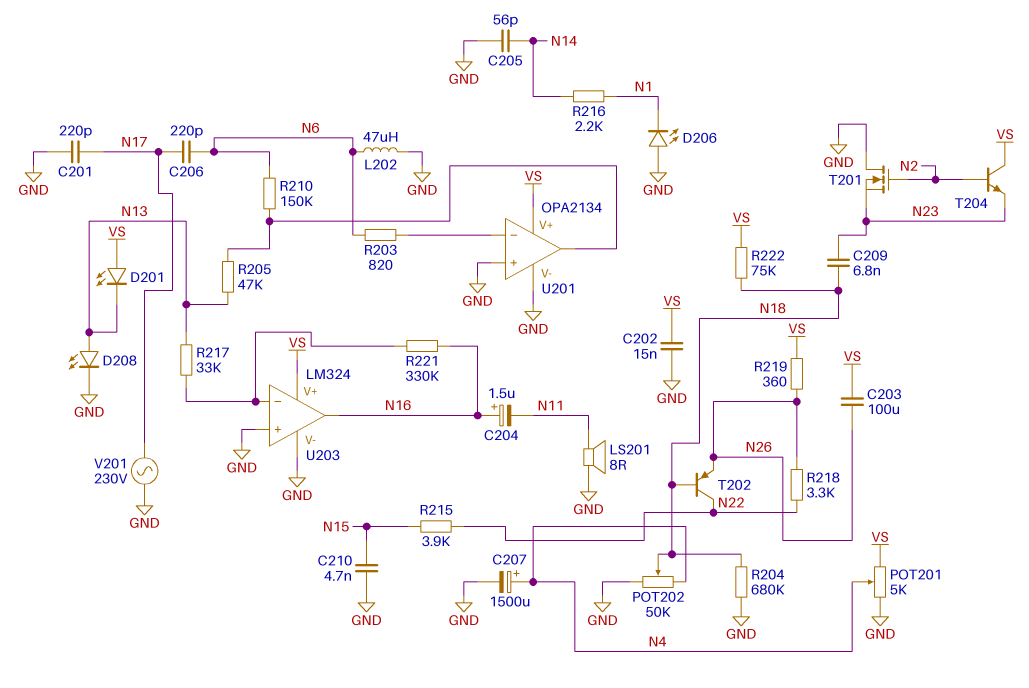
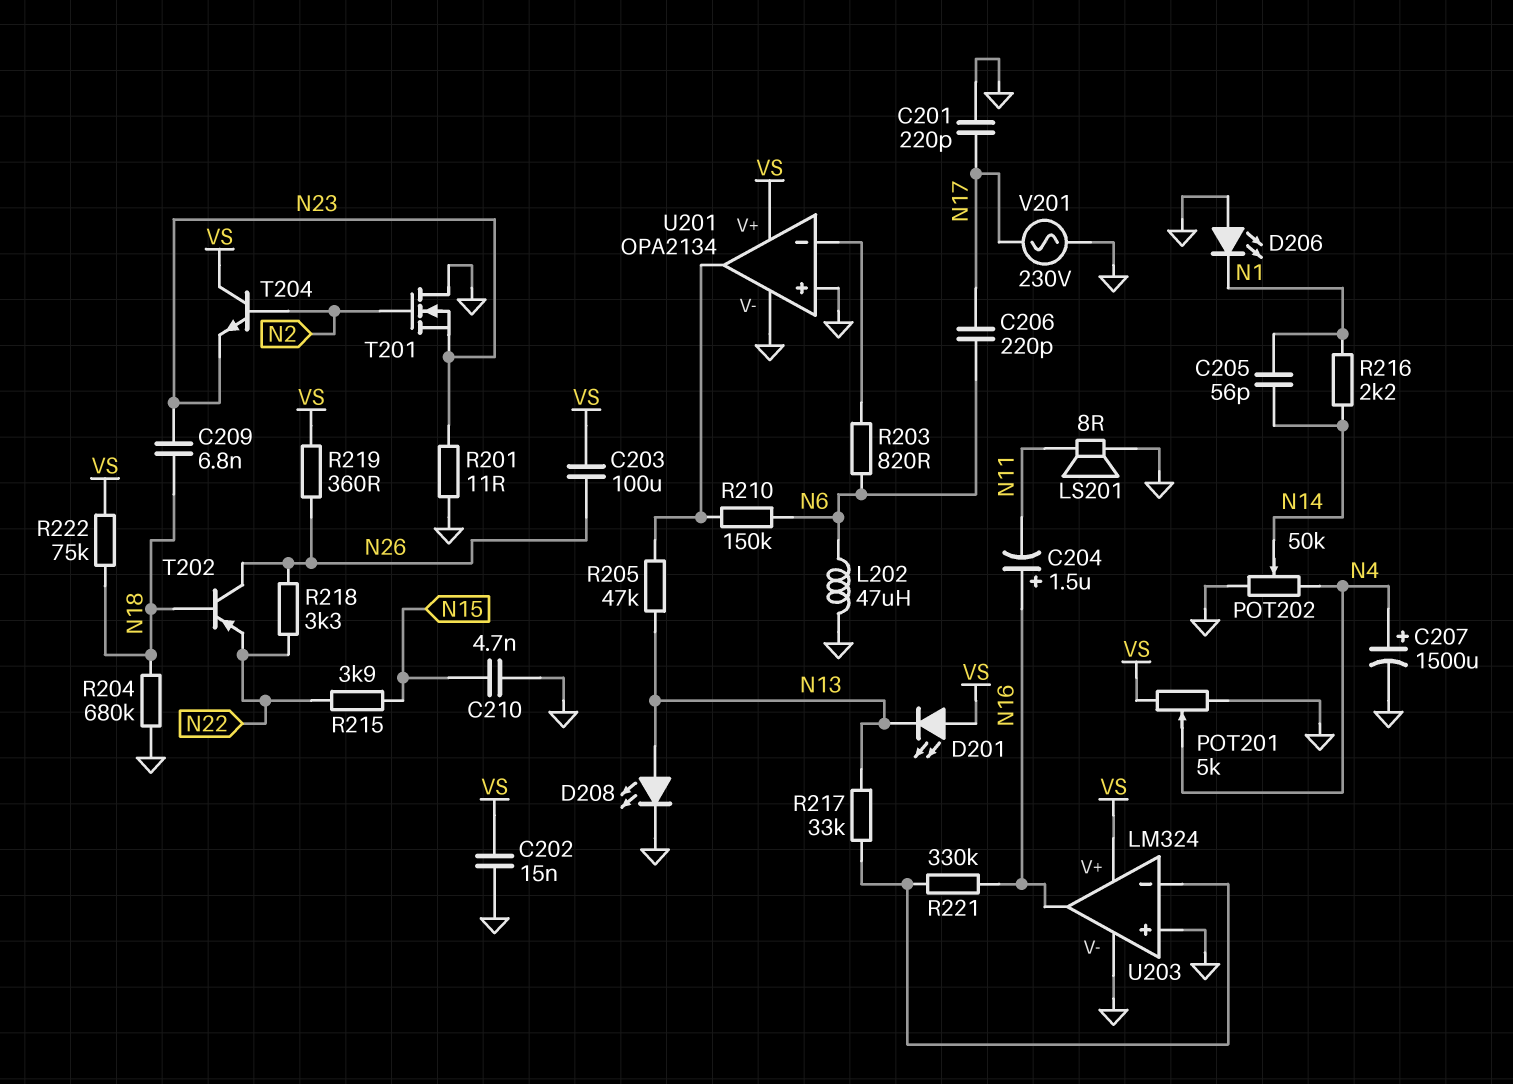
C205: 56pF (GND, N14) -> 56pF (N1, N14)
POT202: 50k (GND, N4, wiper N18) -> 50k (GND, N4, wiper N14)
R201: none -> 11 (GND, N23)
T202: PNP (B N18, C N22, E N26) -> PNP (B N18, C N26, E N22)

